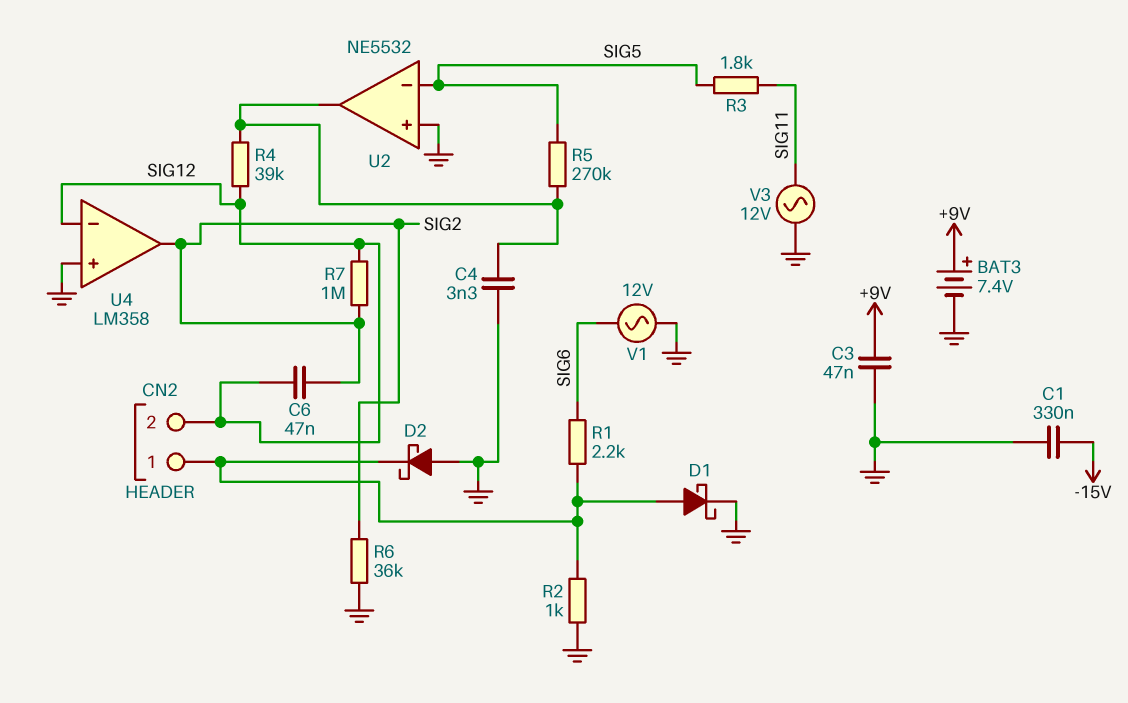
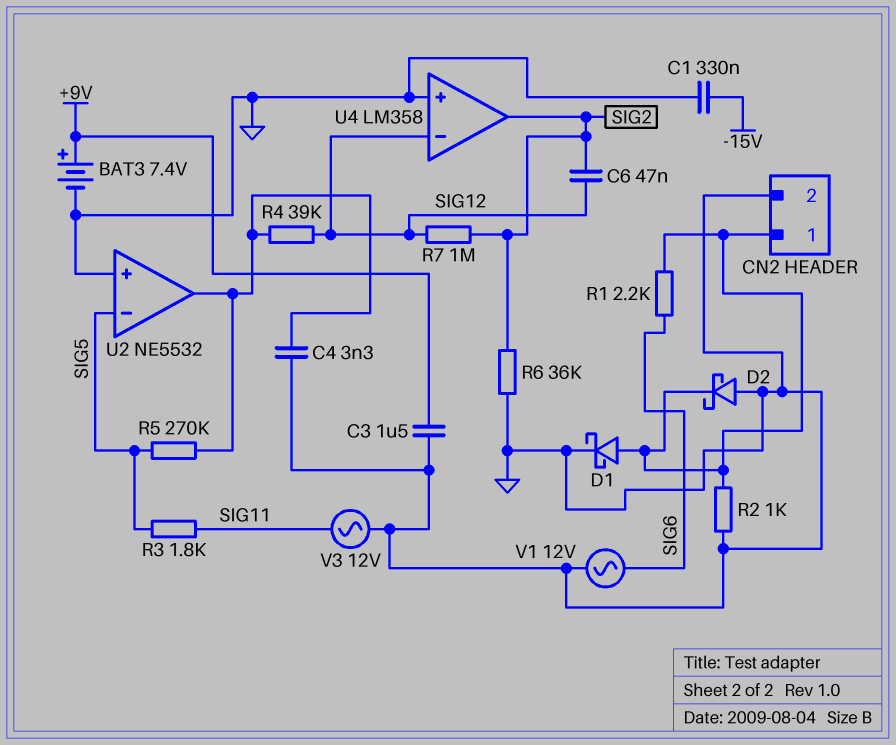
C3: 47nF (+9V, GND) -> 1.5uF (+9V, GND)
CN2 pin 2: SIG12 -> GND

